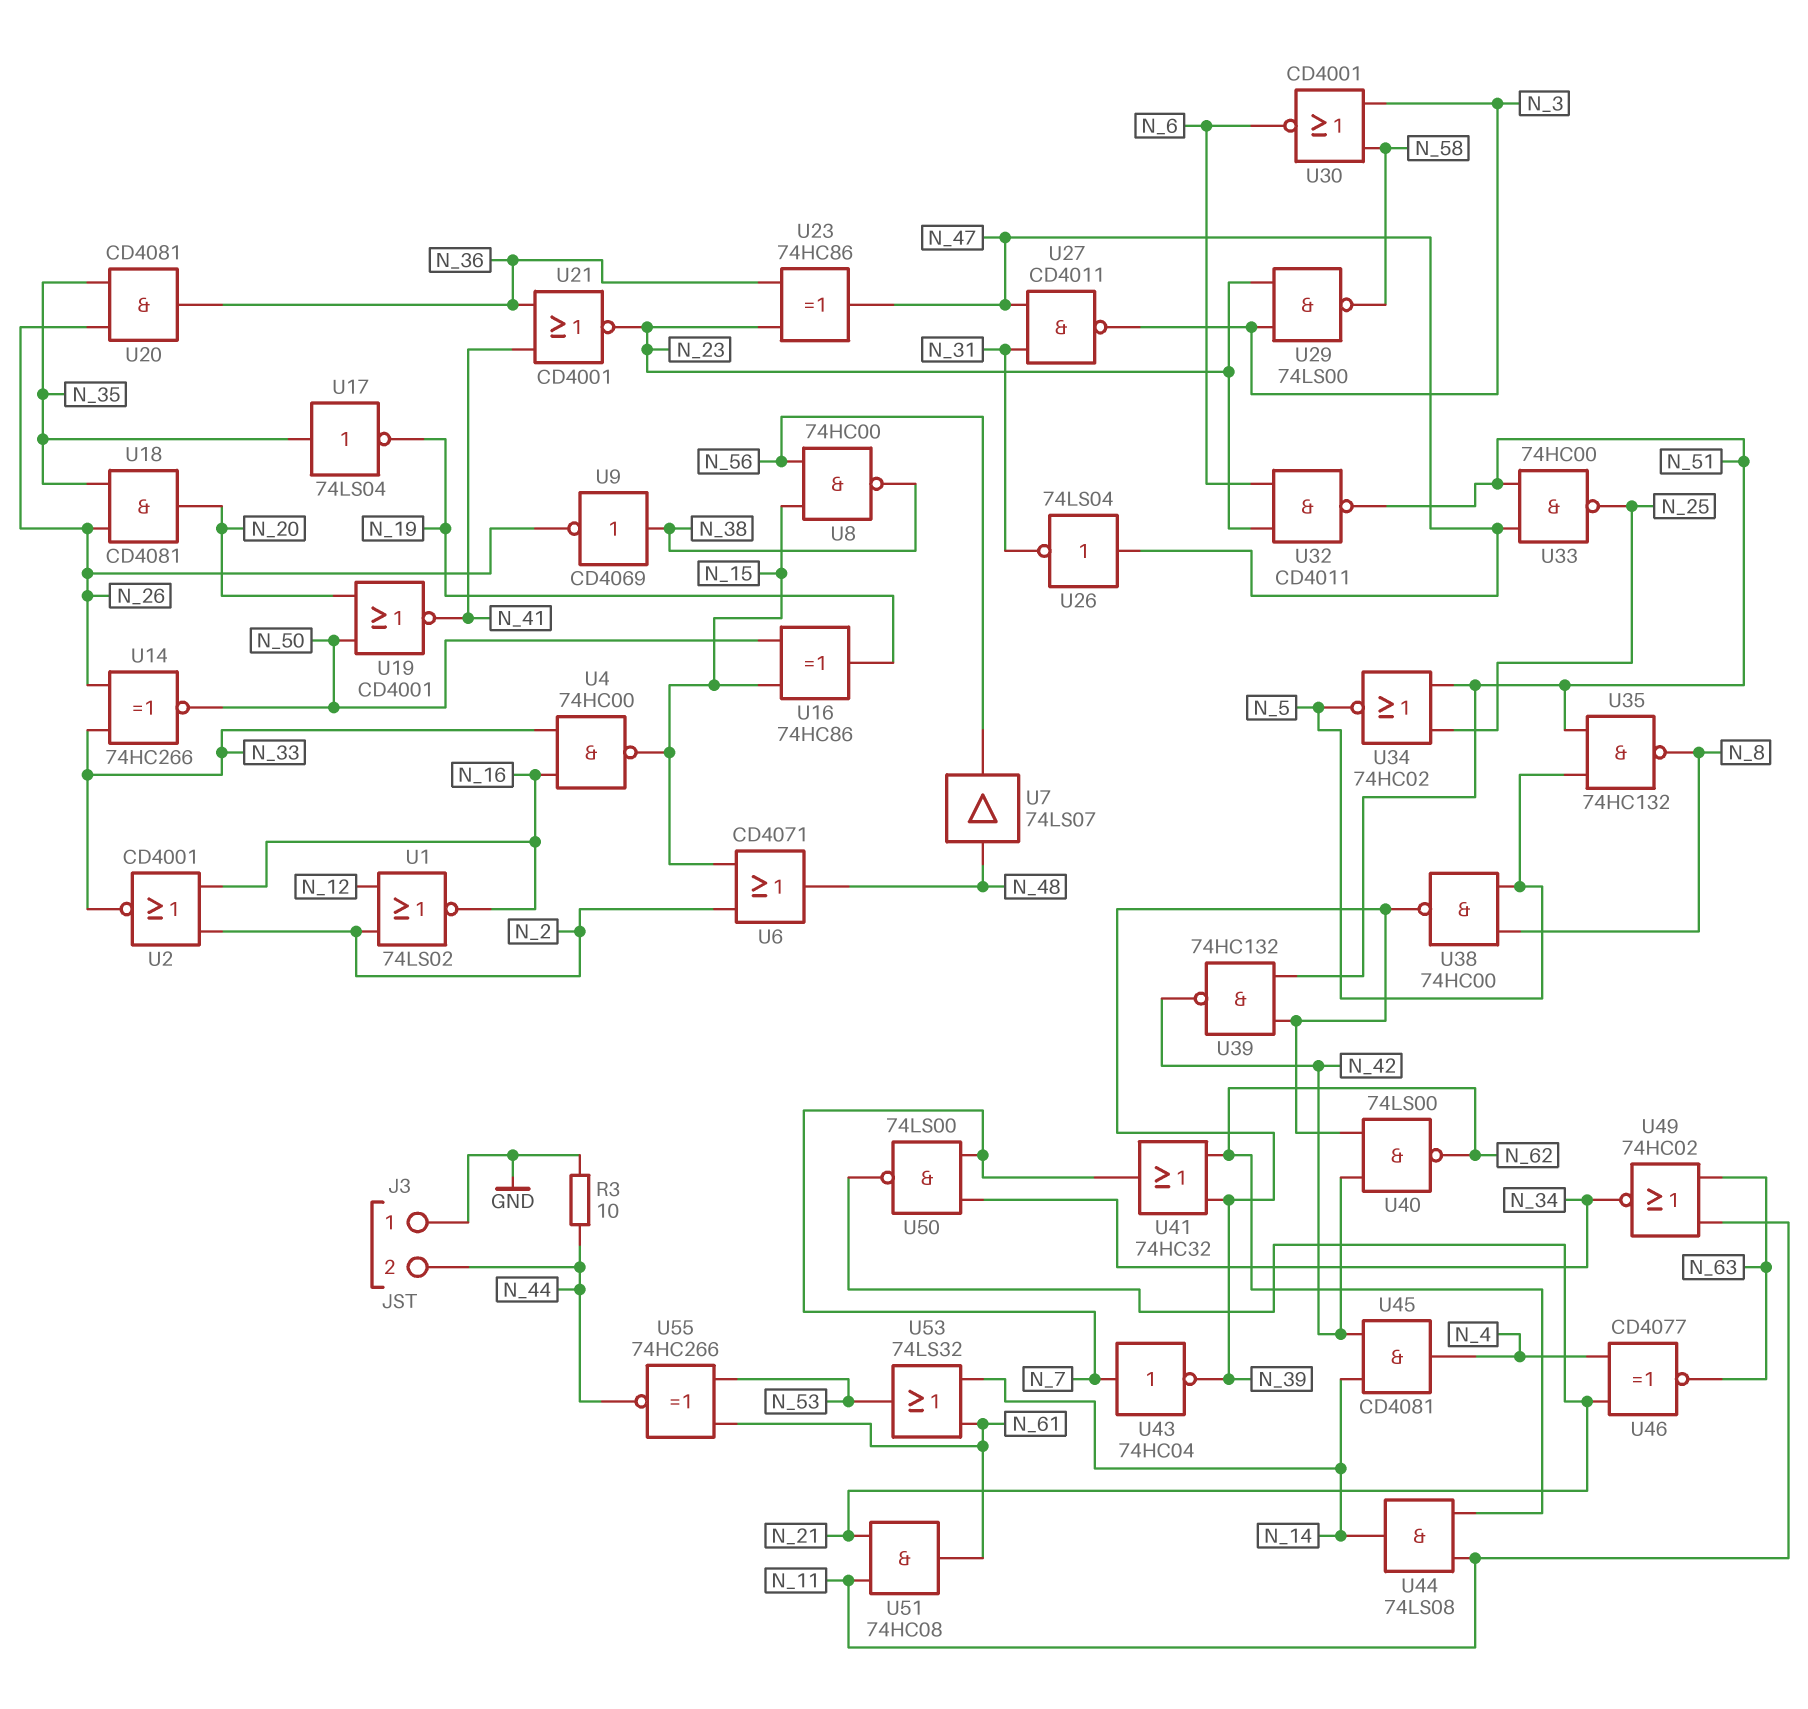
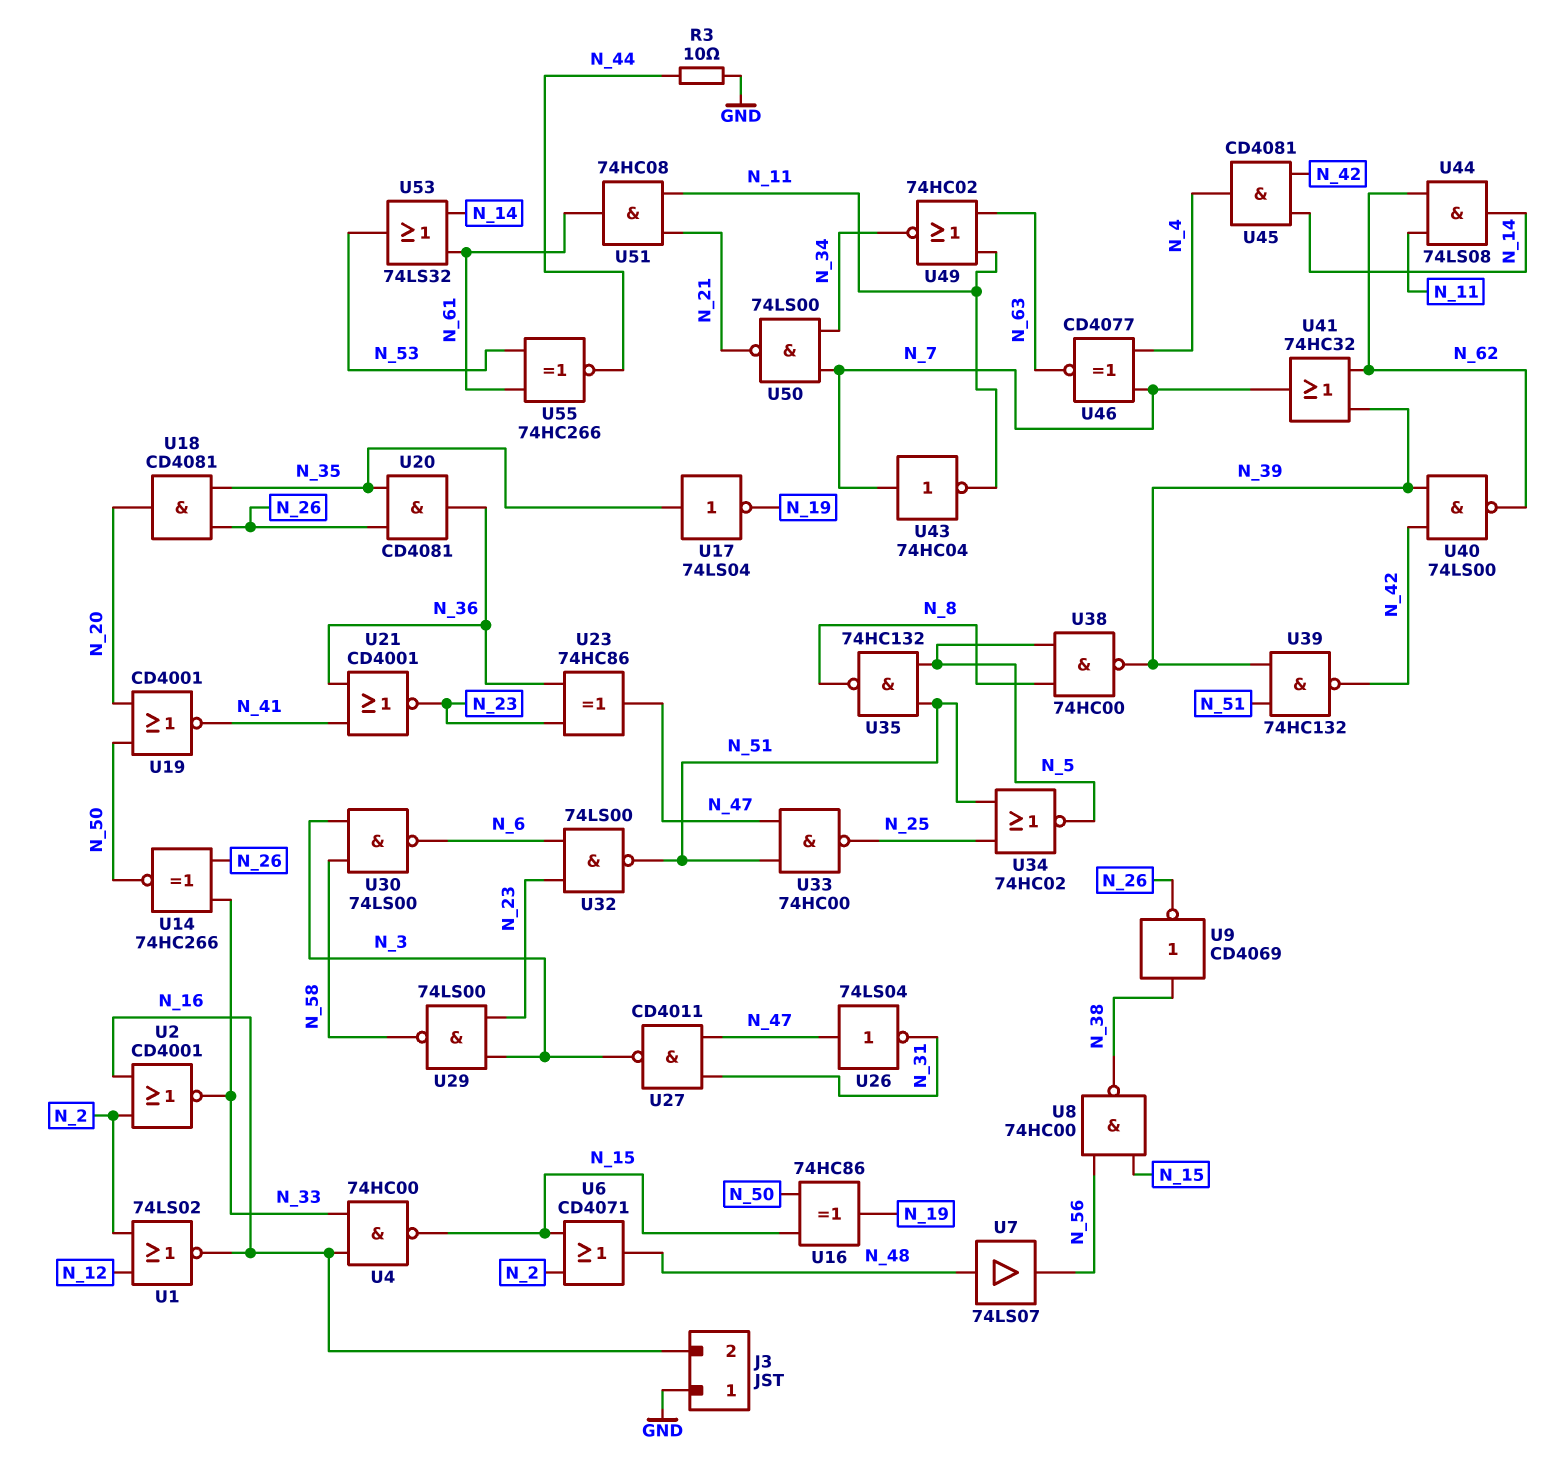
J3 pin 2: N_44 -> N_16
U30: NOR CD4001 (in N_3, in N_58, out N_6) -> NAND 74LS00 (in N_3, in N_58, out N_6)
U32: NAND CD4011 (in N_6, in N_23, out N_51) -> NAND 74LS00 (in N_6, in N_23, out N_51)
U43: NOT 74HC04 (in N_7, out N_39) -> NOT 74HC04 (in N_7, out N_11)
U46: XNOR CD4077 (in N_4, in N_21, out N_63) -> XNOR CD4077 (in N_4, in N_7, out N_63)

